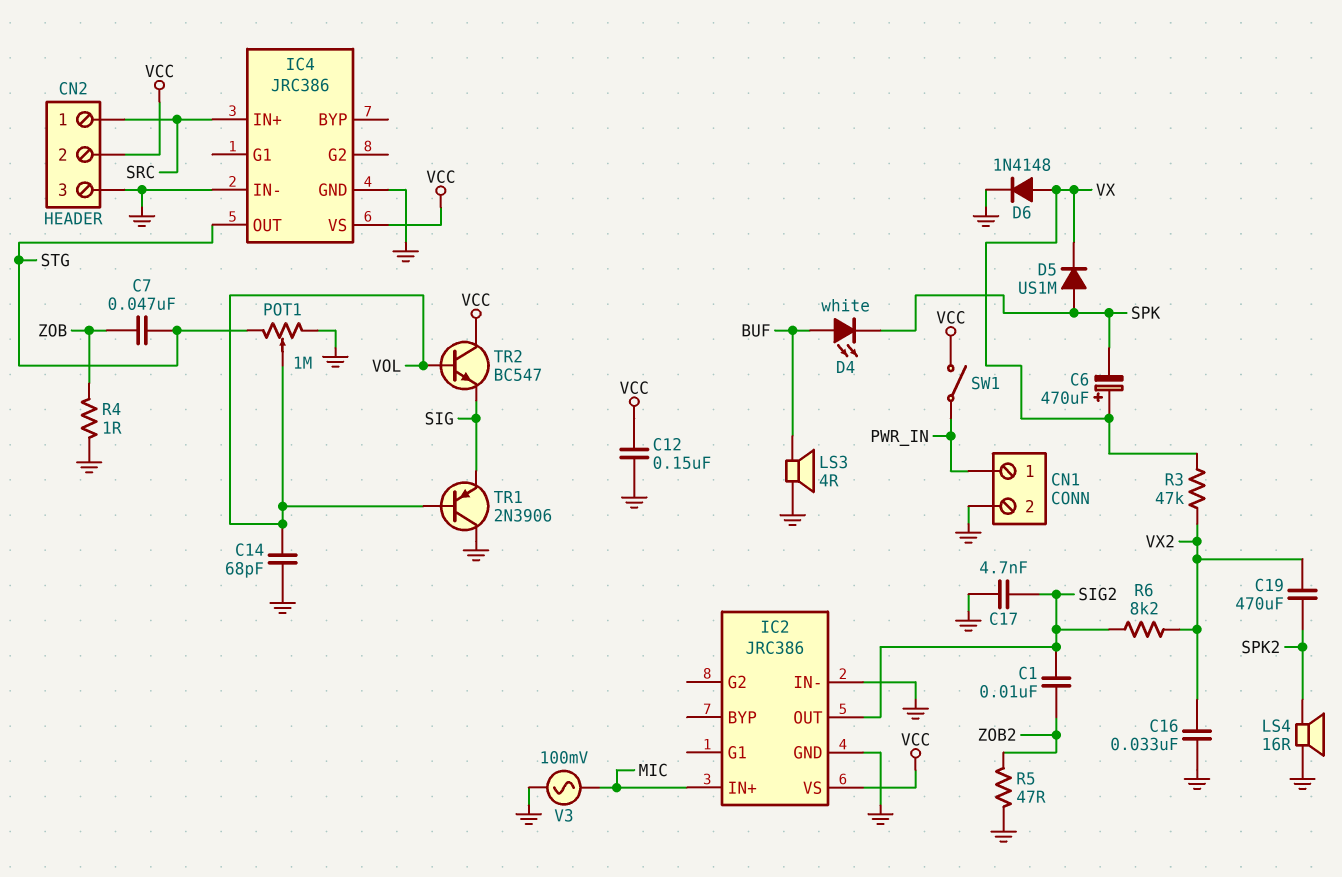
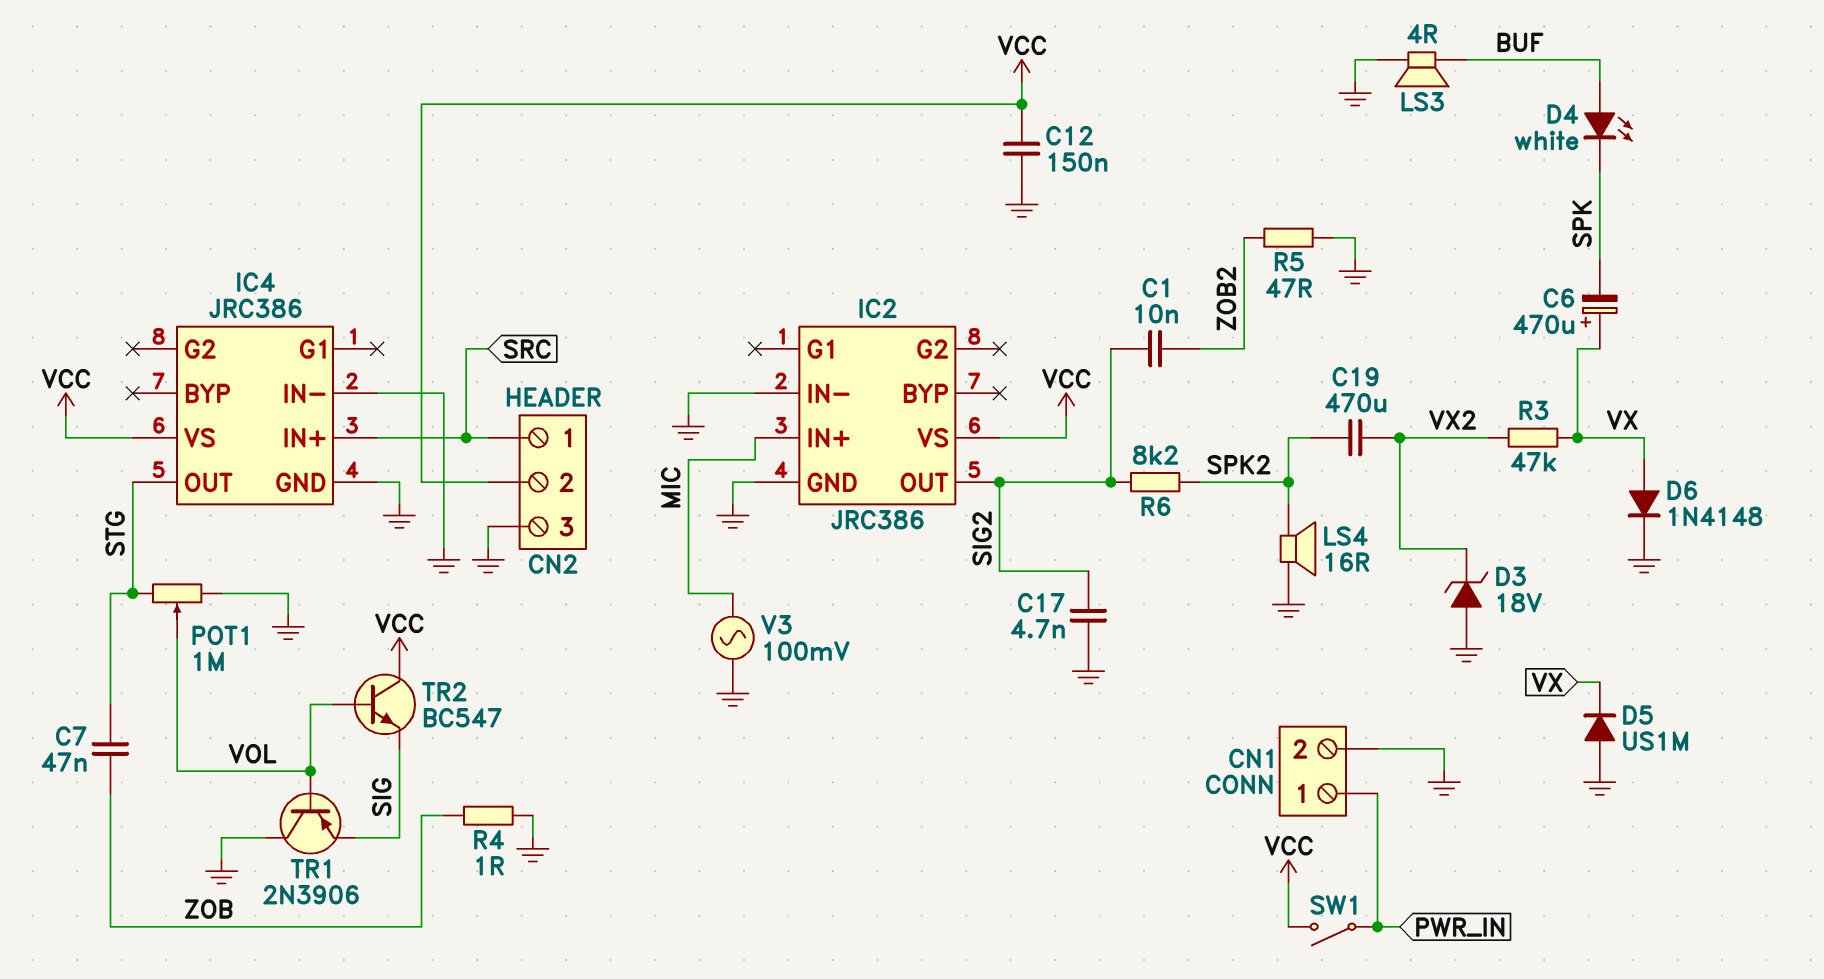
C14: 68pF (GND, VOL) -> none
C16: 33nF (GND, VX2) -> none
D3: none -> zener 18V (A GND, K VX2)
D5: diode US1M (A SPK, K VX) -> diode US1M (A GND, K VX)
R6: 8.2k (SIG2, VX2) -> 8.2k (SIG2, SPK2)

